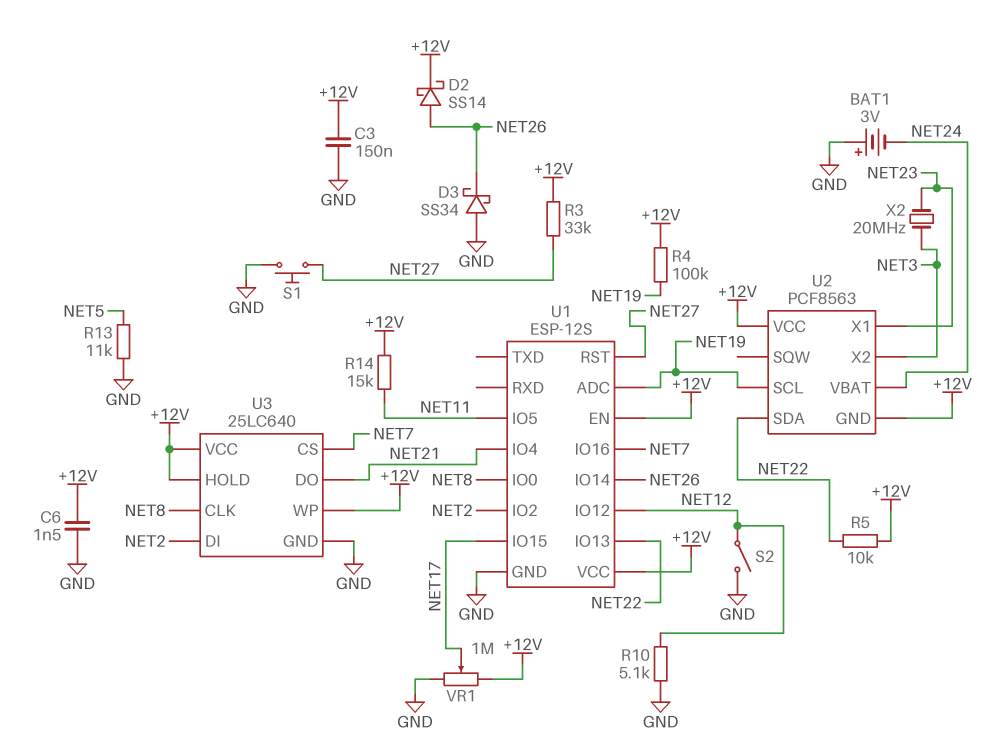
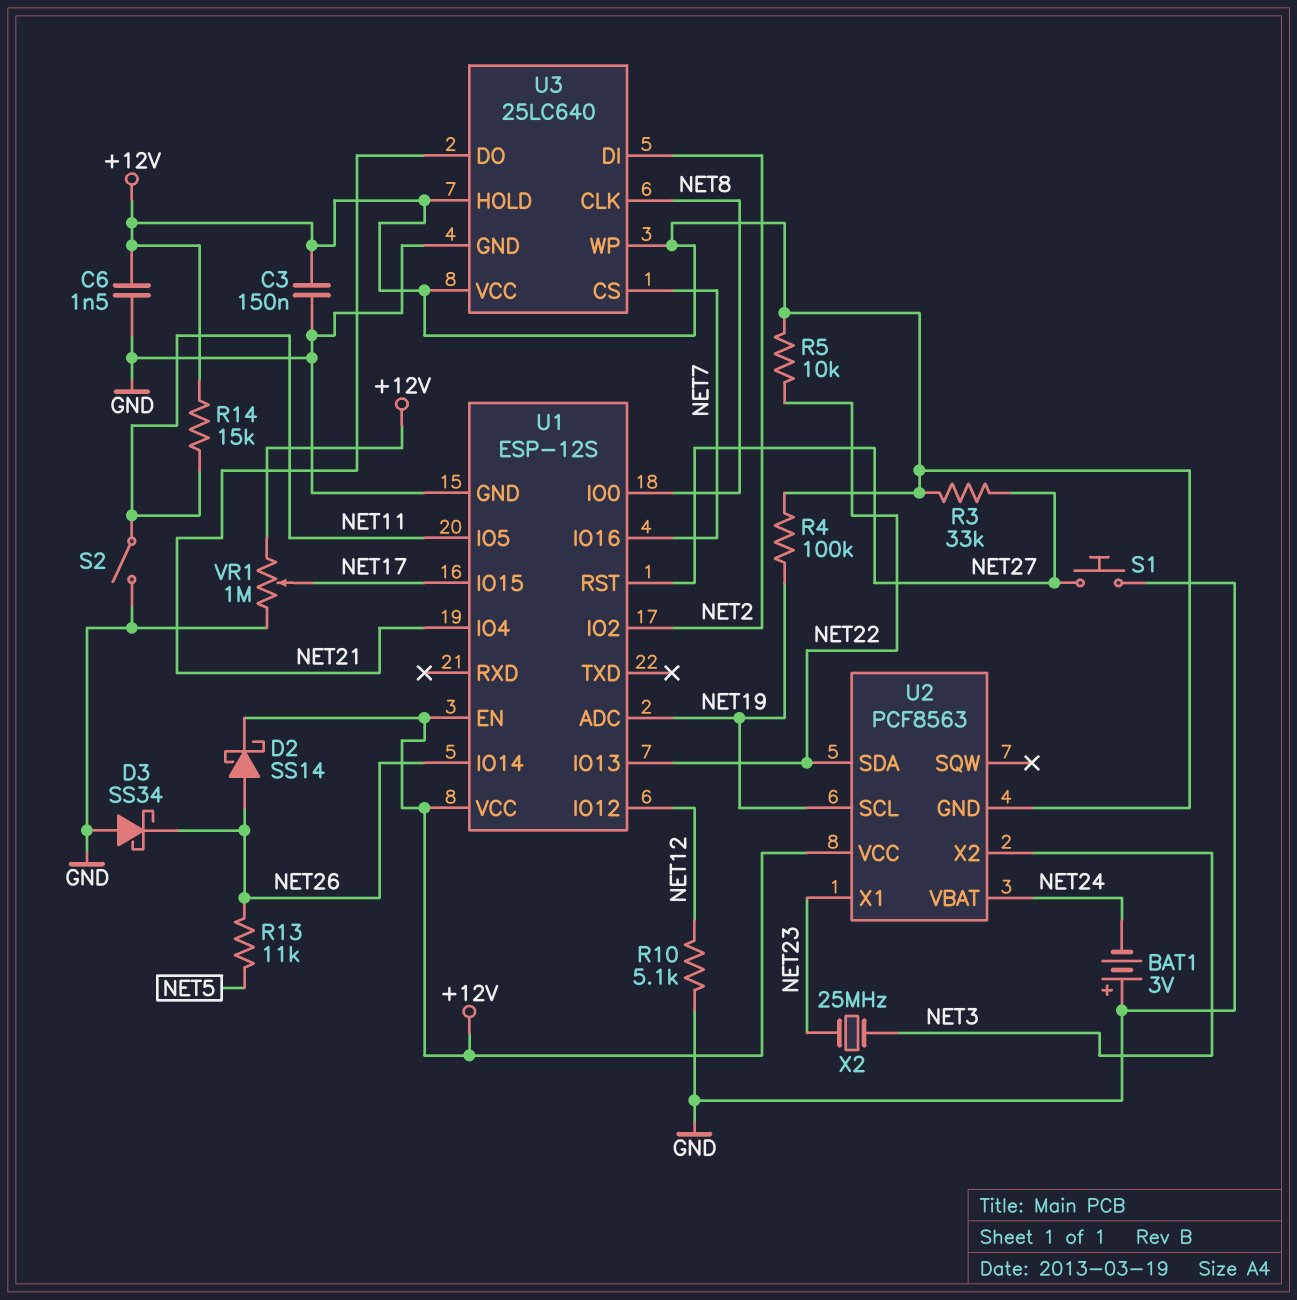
R13: 11k (GND, NET5) -> 11k (NET5, NET26)
S2: switch (GND, NET12) -> switch (GND, NET11)
X2: 20MHz (NET3, NET23) -> 25MHz (NET3, NET23)

